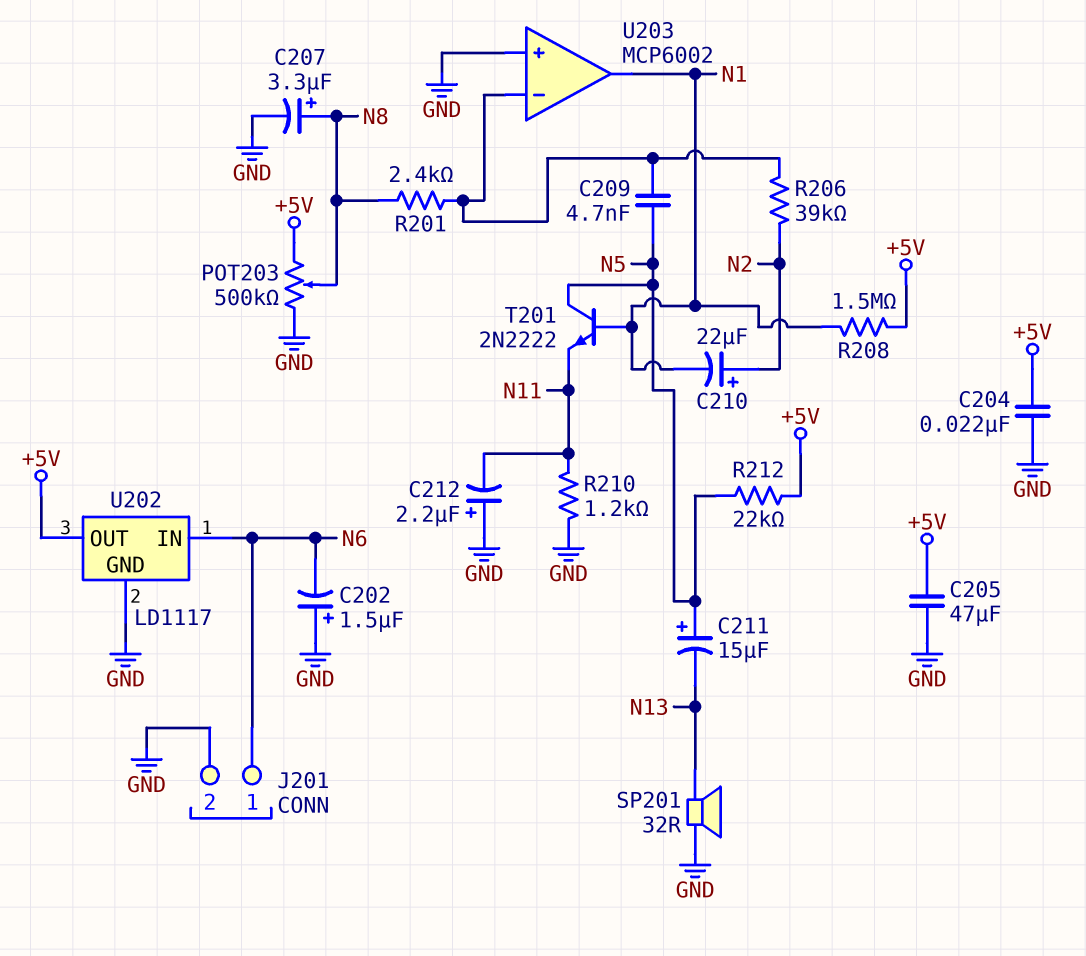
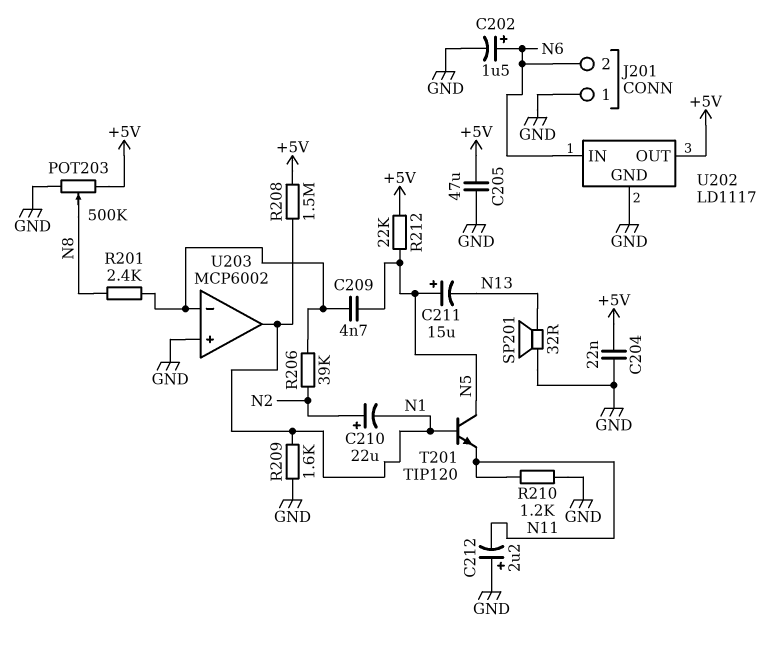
C202: 1.5uF (plus GND, minus N6) -> 1.5uF (plus N6, minus GND)
C207: 3.3uF (plus N8, minus GND) -> none
J201 pin 1: N6 -> GND
J201 pin 2: GND -> N6
R209: none -> 1.6k (GND, N1)
T201: NPN 2N2222 (B N1, C N5, E N11) -> NPN TIP120 (B N1, C N5, E N11)

